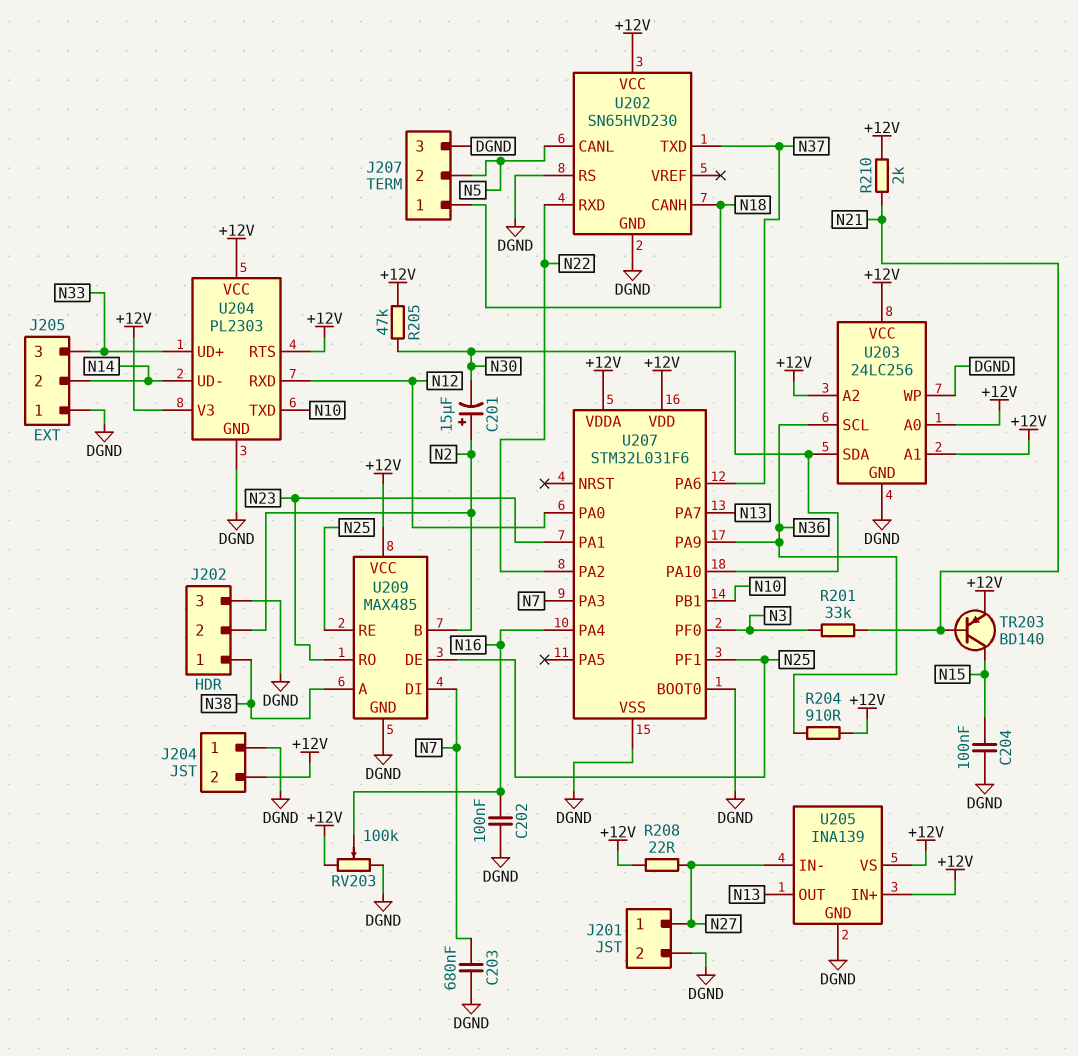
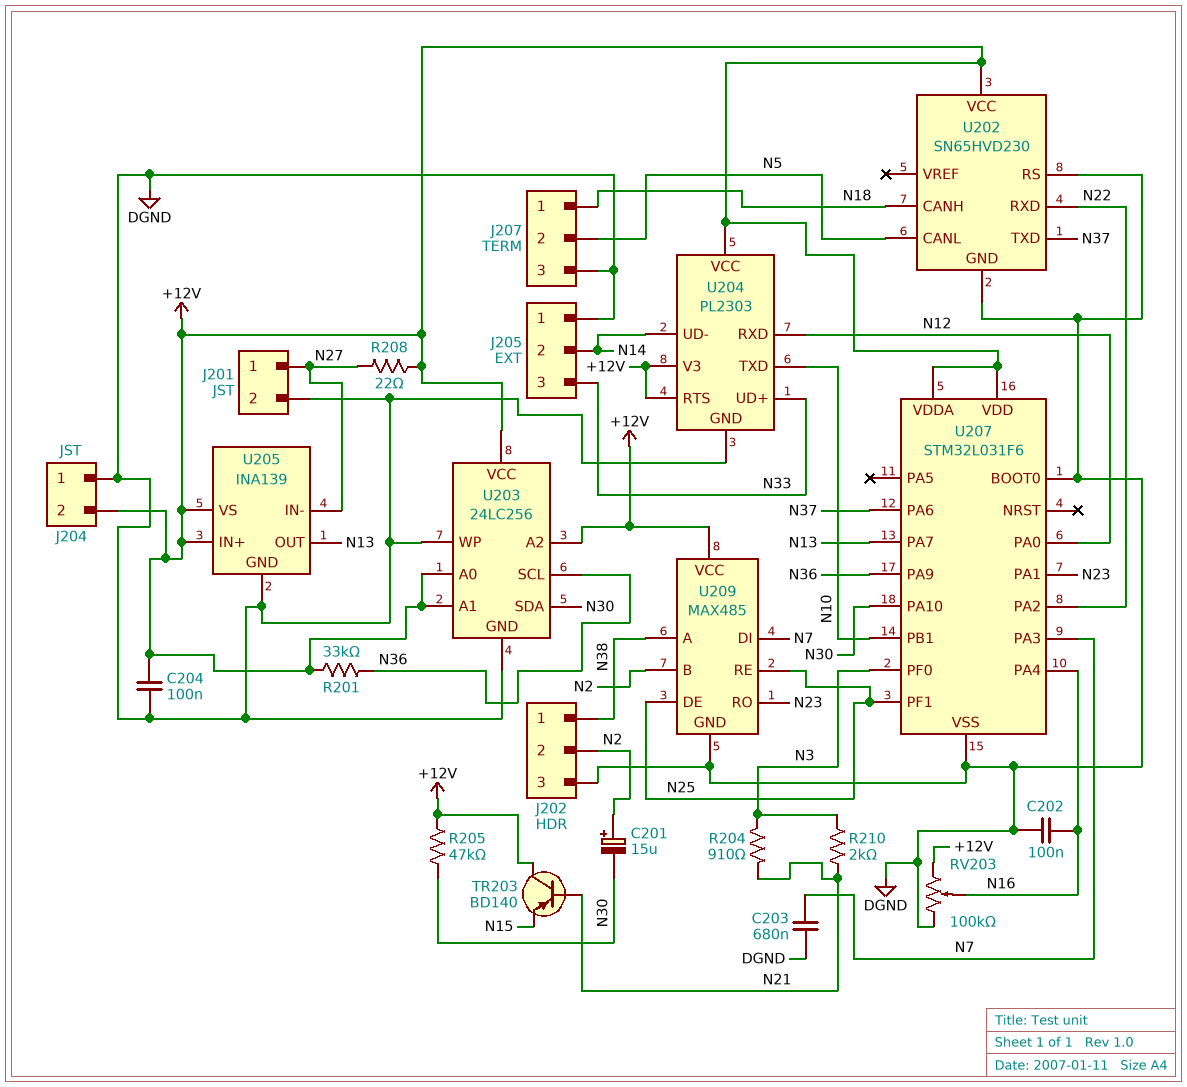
C204: 100nF (DGND, N15) -> 100nF (+12V, DGND)
R201: 33k (N3, N21) -> 33k (+12V, N36)
R204: 910 (+12V, N36) -> 910 (N3, N21)
R210: 2k (+12V, N21) -> 2k (N3, N21)
TR203: PNP BD140 (B N21, C N15, E +12V) -> PNP BD140 (B N21, C +12V, E N15)

